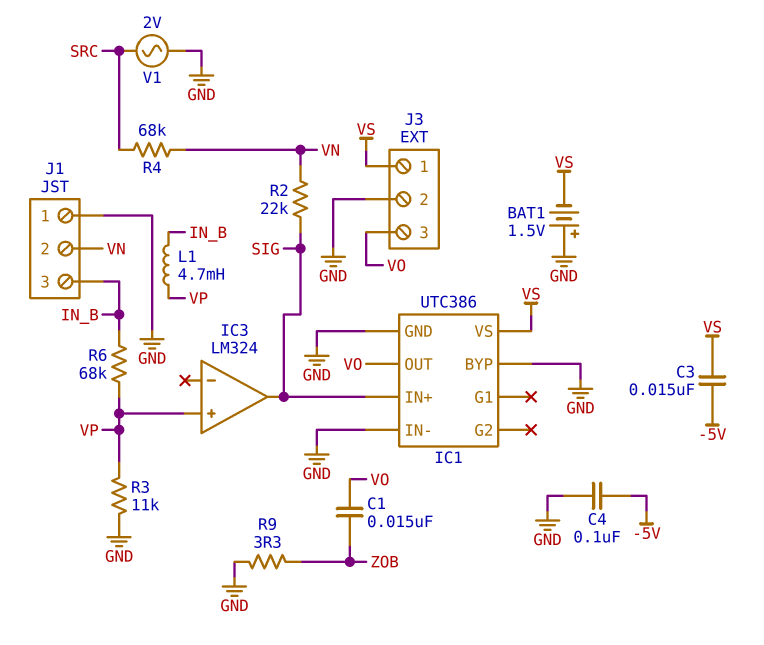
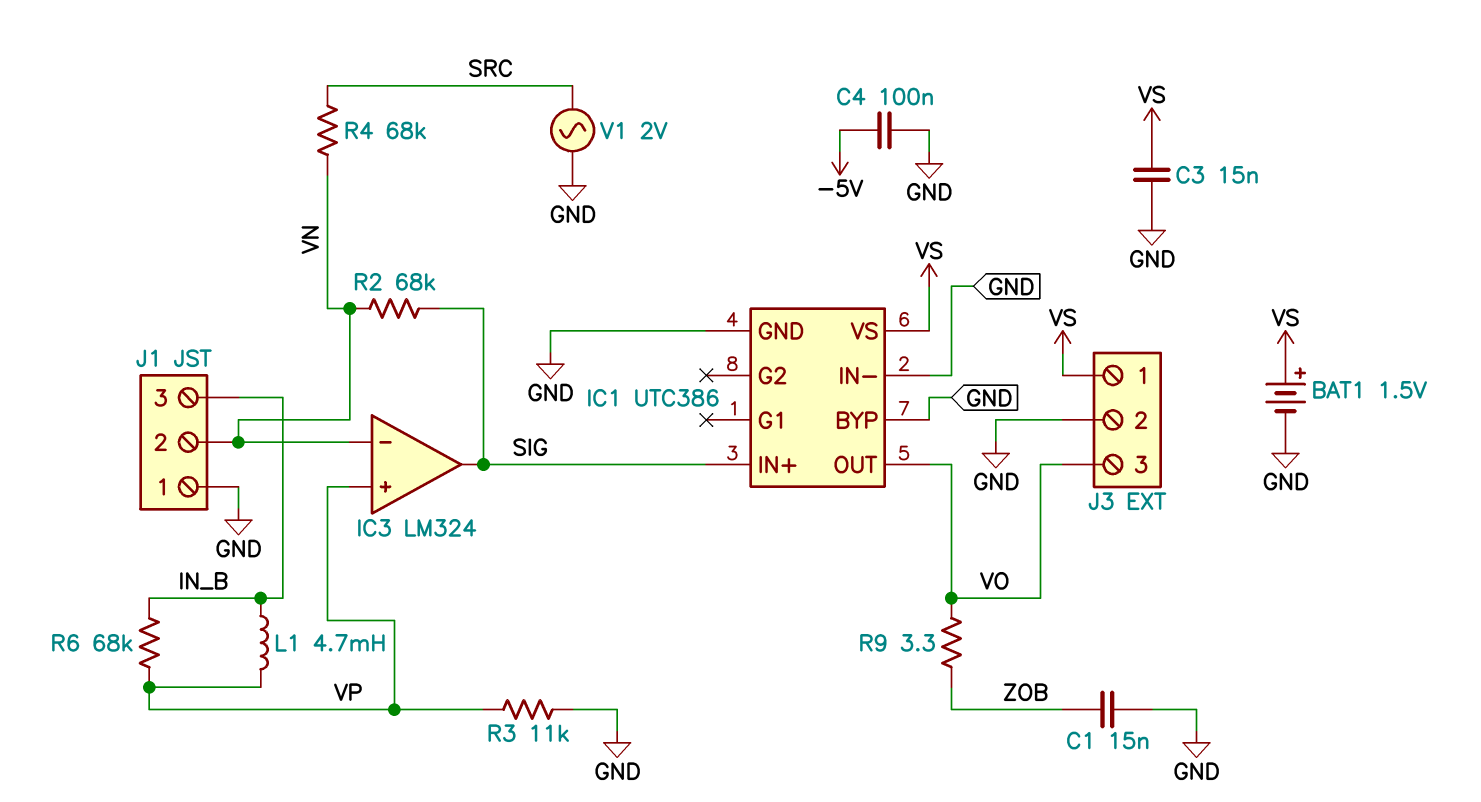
BAT1: 1.5V (plus GND, minus VS) -> 1.5V (plus VS, minus GND)
C1: 15nF (VO, ZOB) -> 15nF (GND, ZOB)
C3: 15nF (-5V, VS) -> 15nF (GND, VS)
IC3 pin in-: none -> VN
R2: 22k (SIG, VN) -> 68k (SIG, VN)
R9: 3.3 (GND, ZOB) -> 3.3 (VO, ZOB)

